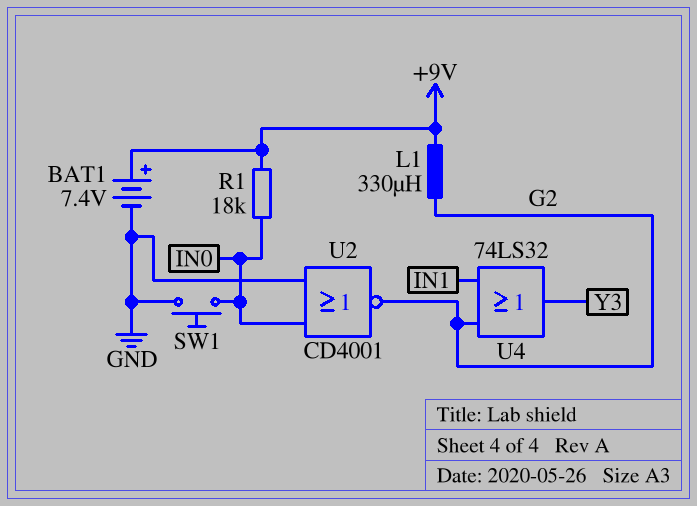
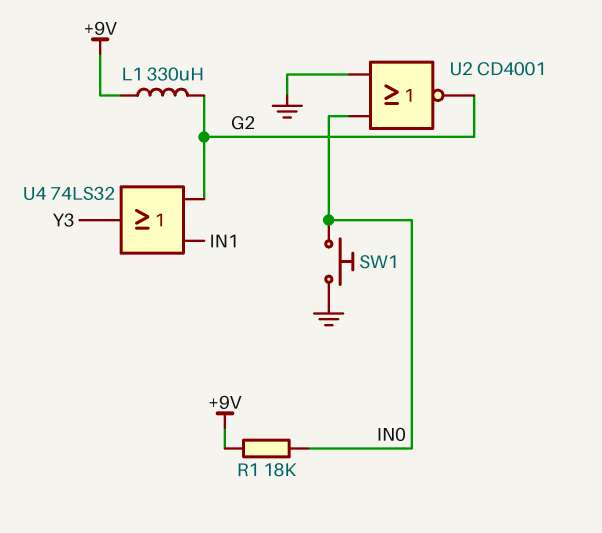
BAT1: 7.4V (plus +9V, minus GND) -> none

